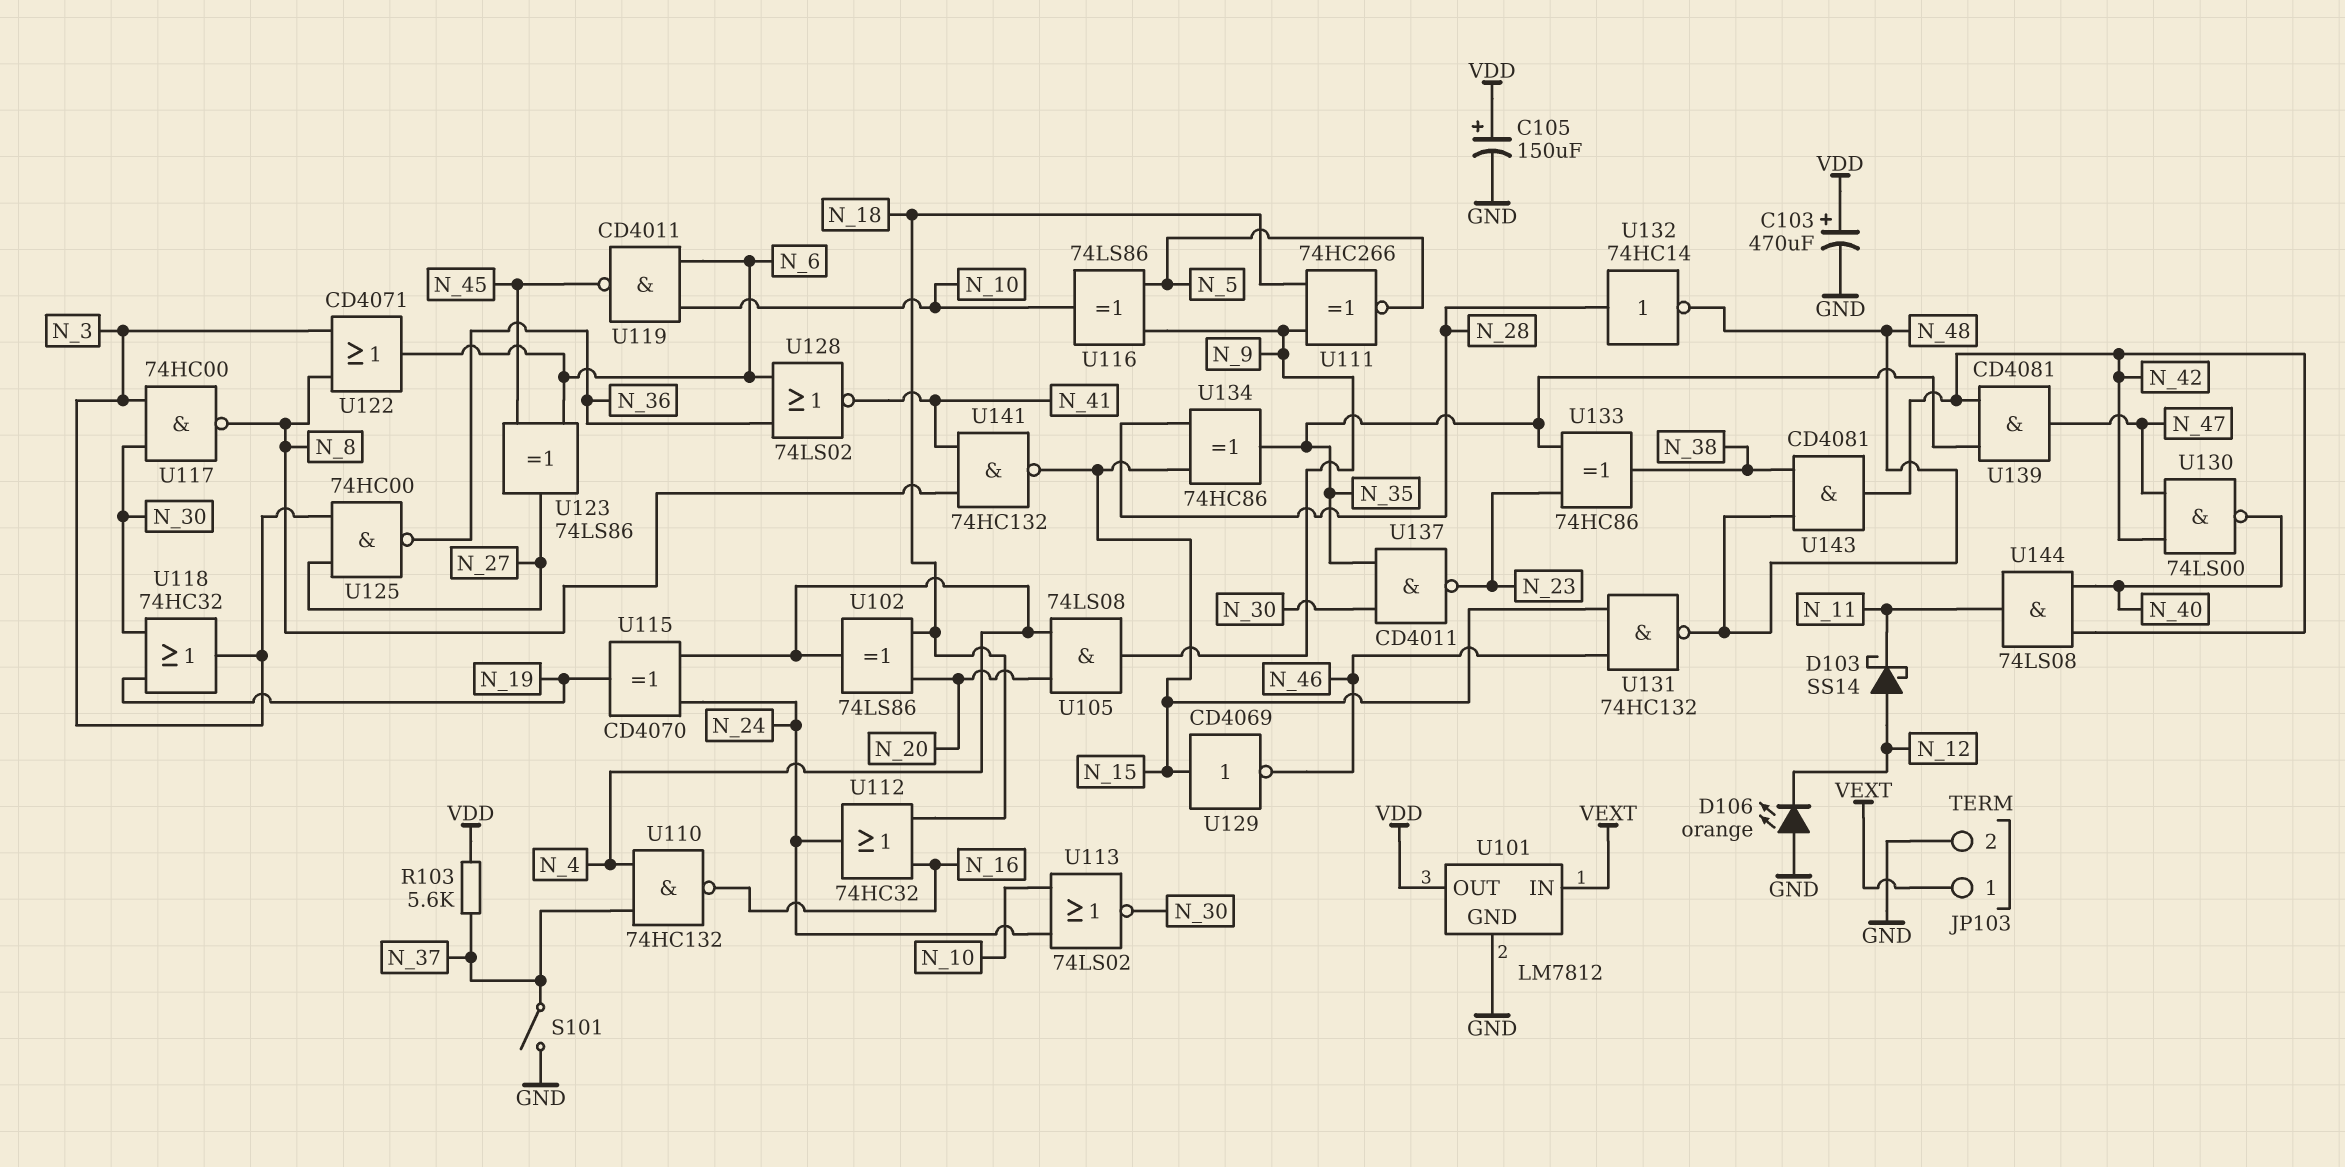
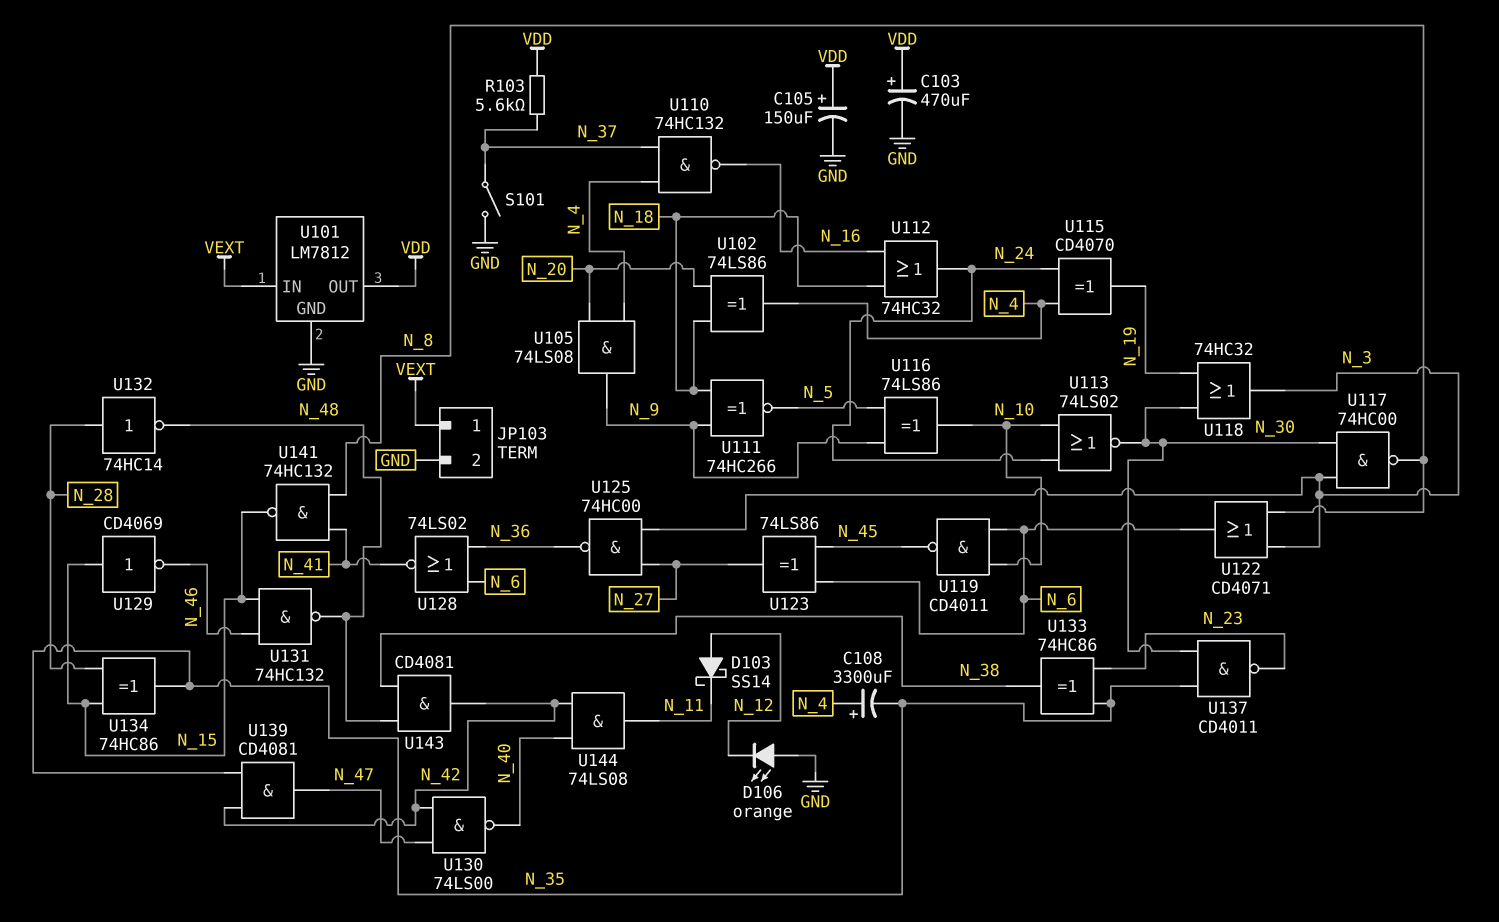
C108: none -> 3300uF (plus N_4, minus N_35)

